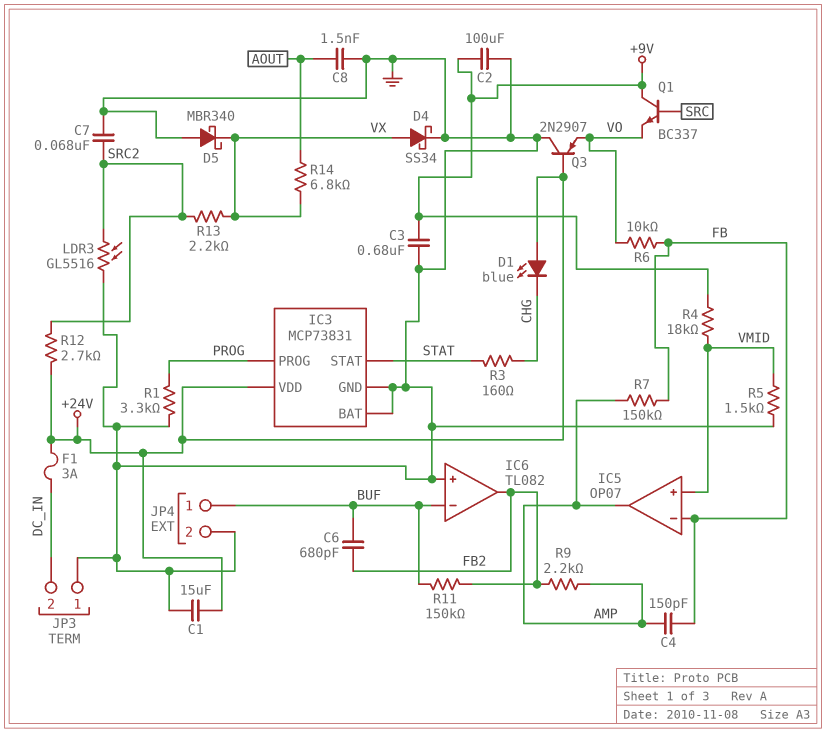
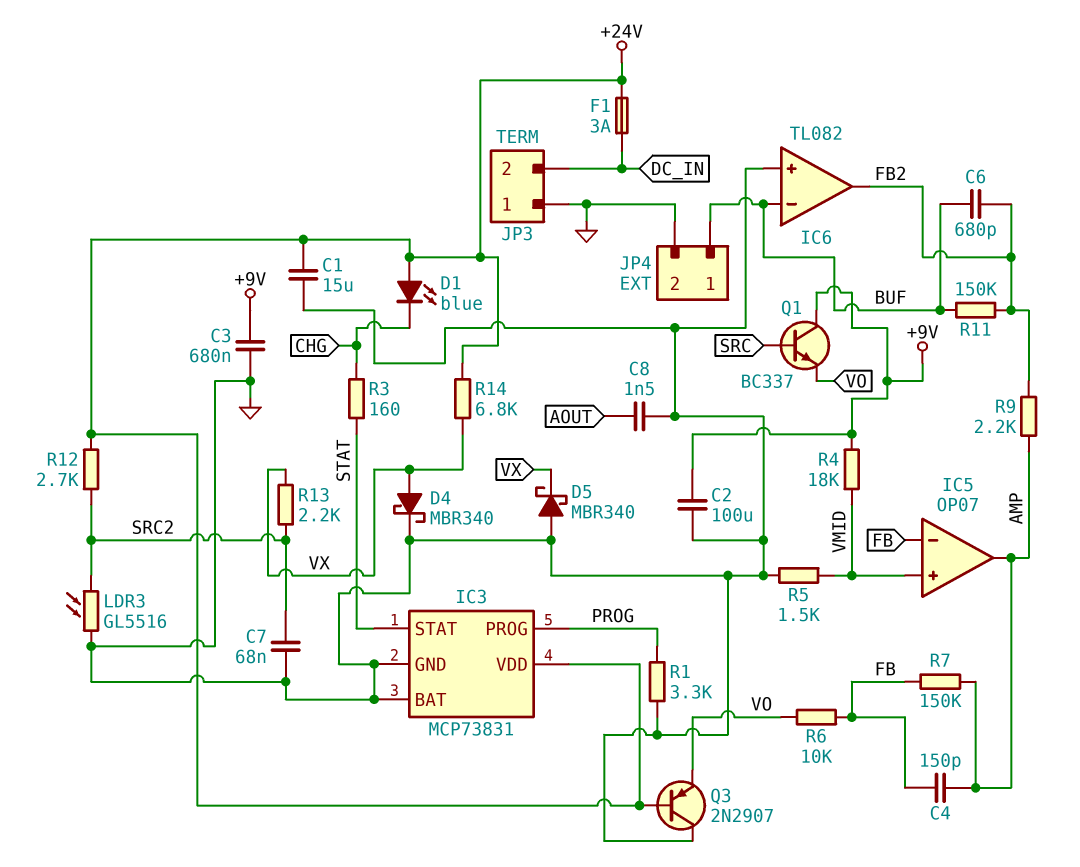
D4: schottky SS34 (A VX, K GND) -> schottky MBR340 (A VX, K GND)
R14: 6.8k (AOUT, VX) -> 6.8k (+24V, VX)

